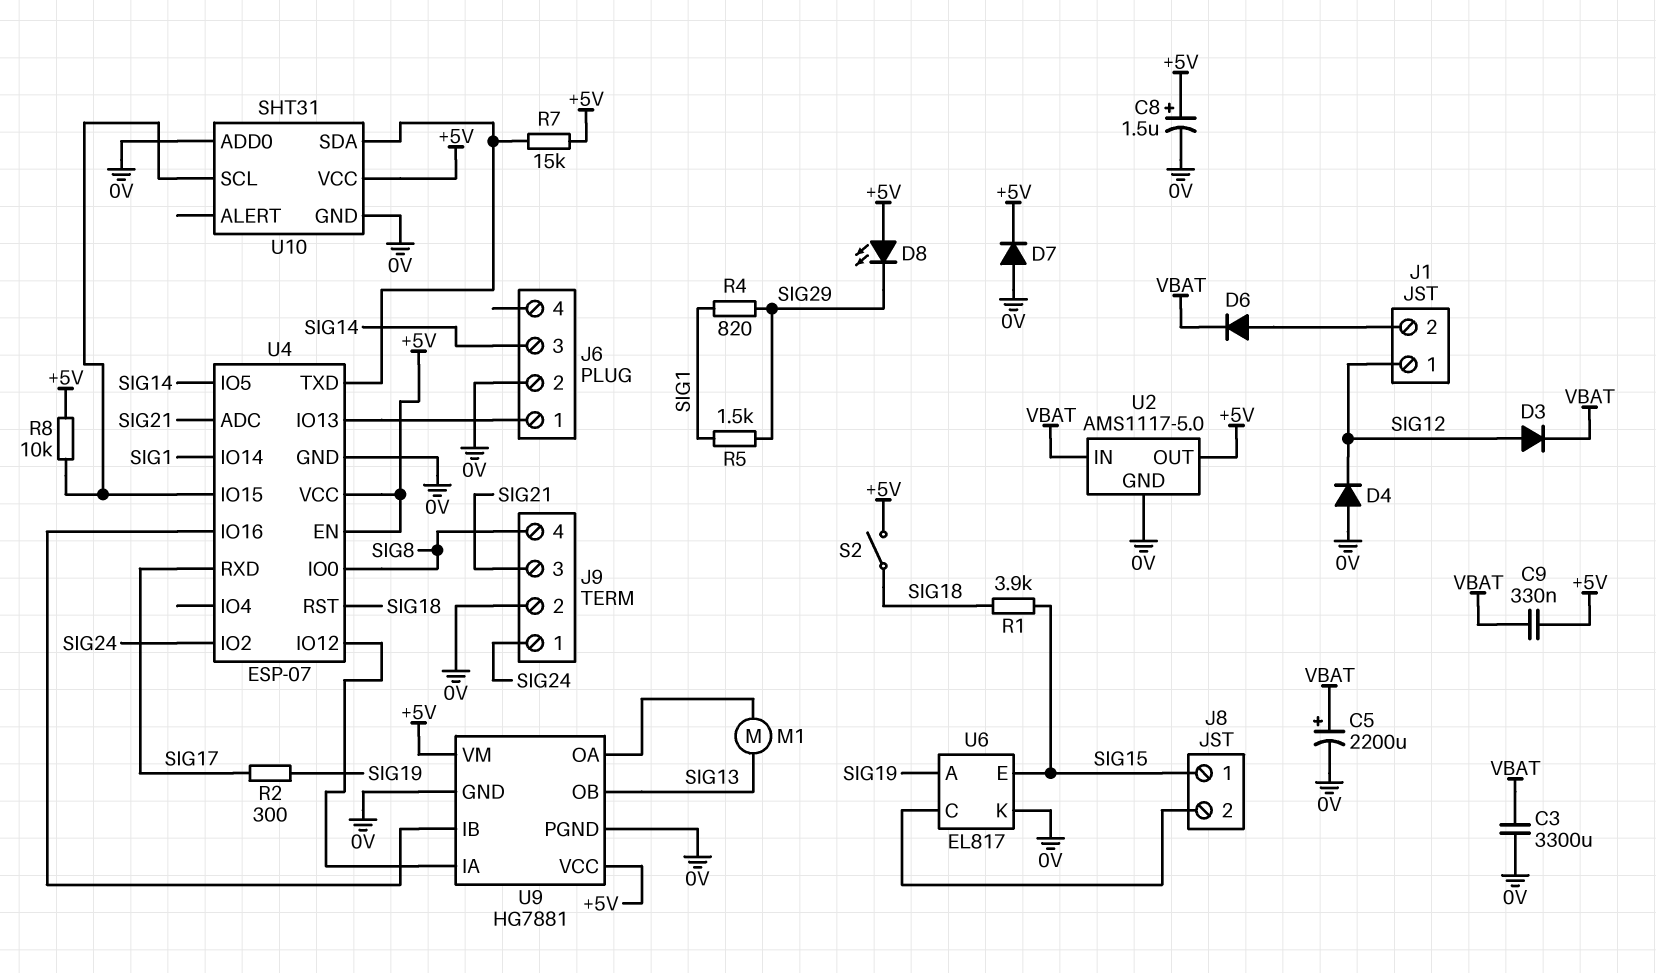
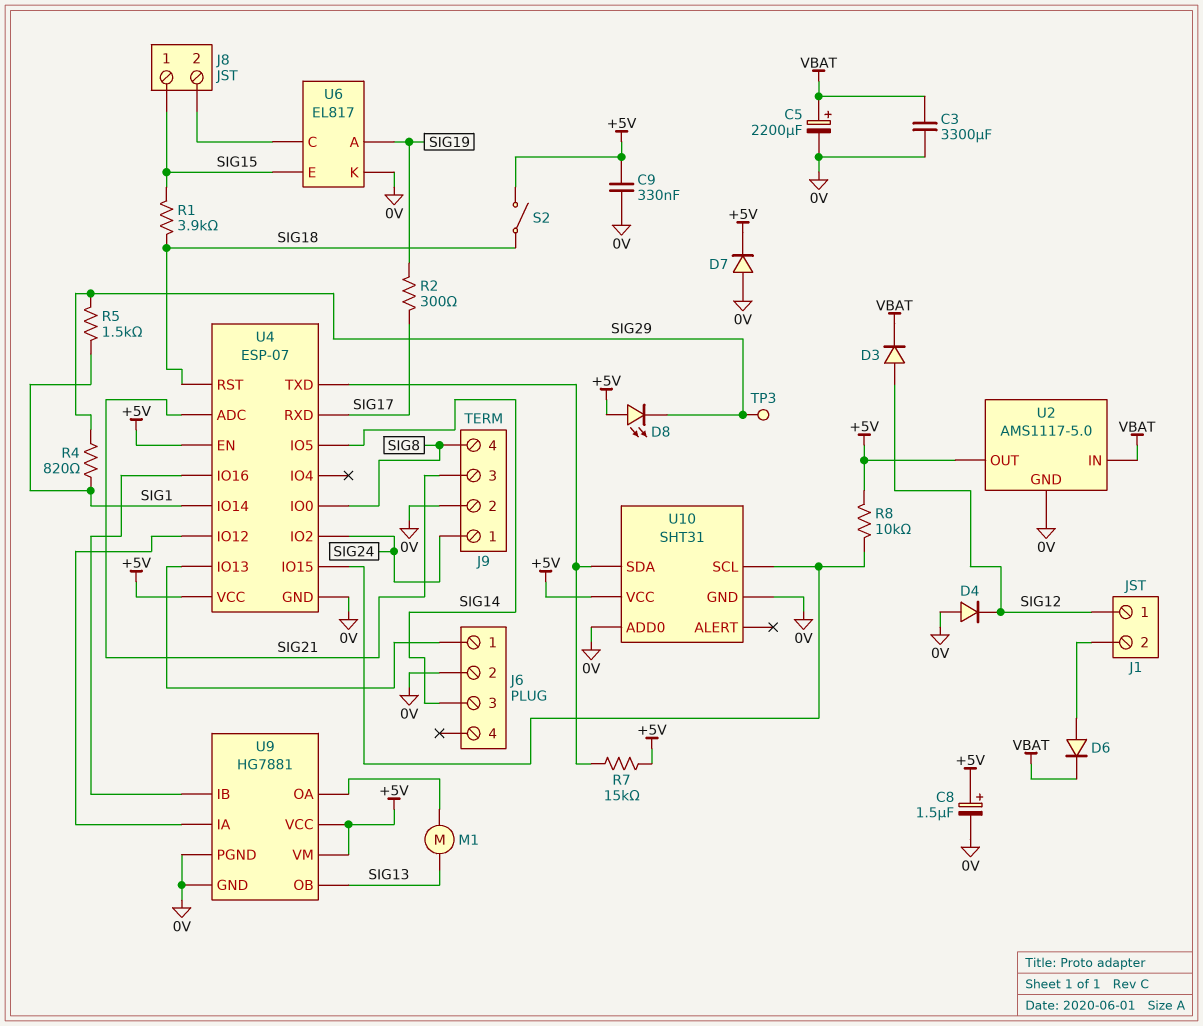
C9: 330nF (+5V, VBAT) -> 330nF (+5V, 0V)
TP3: none -> test point (SIG29)

